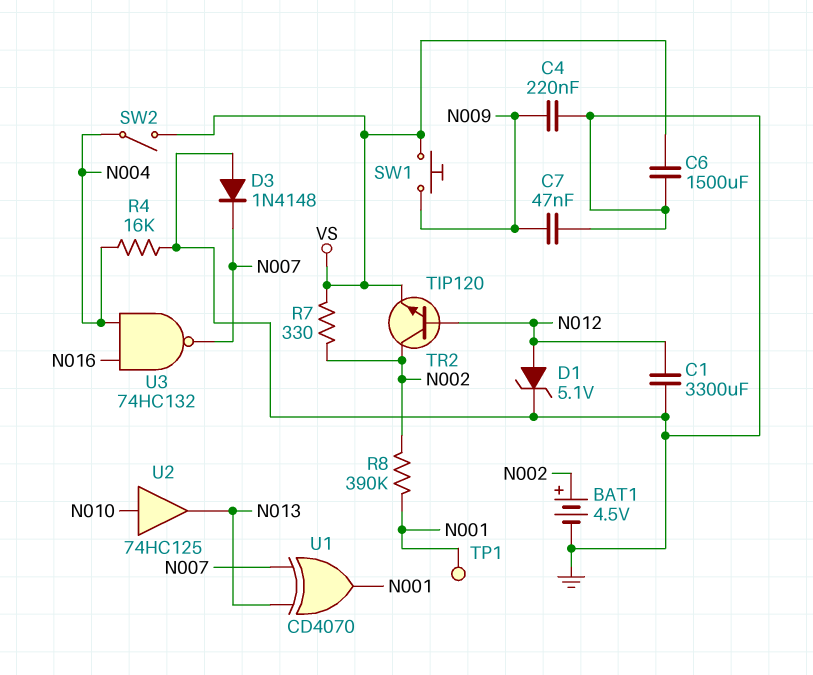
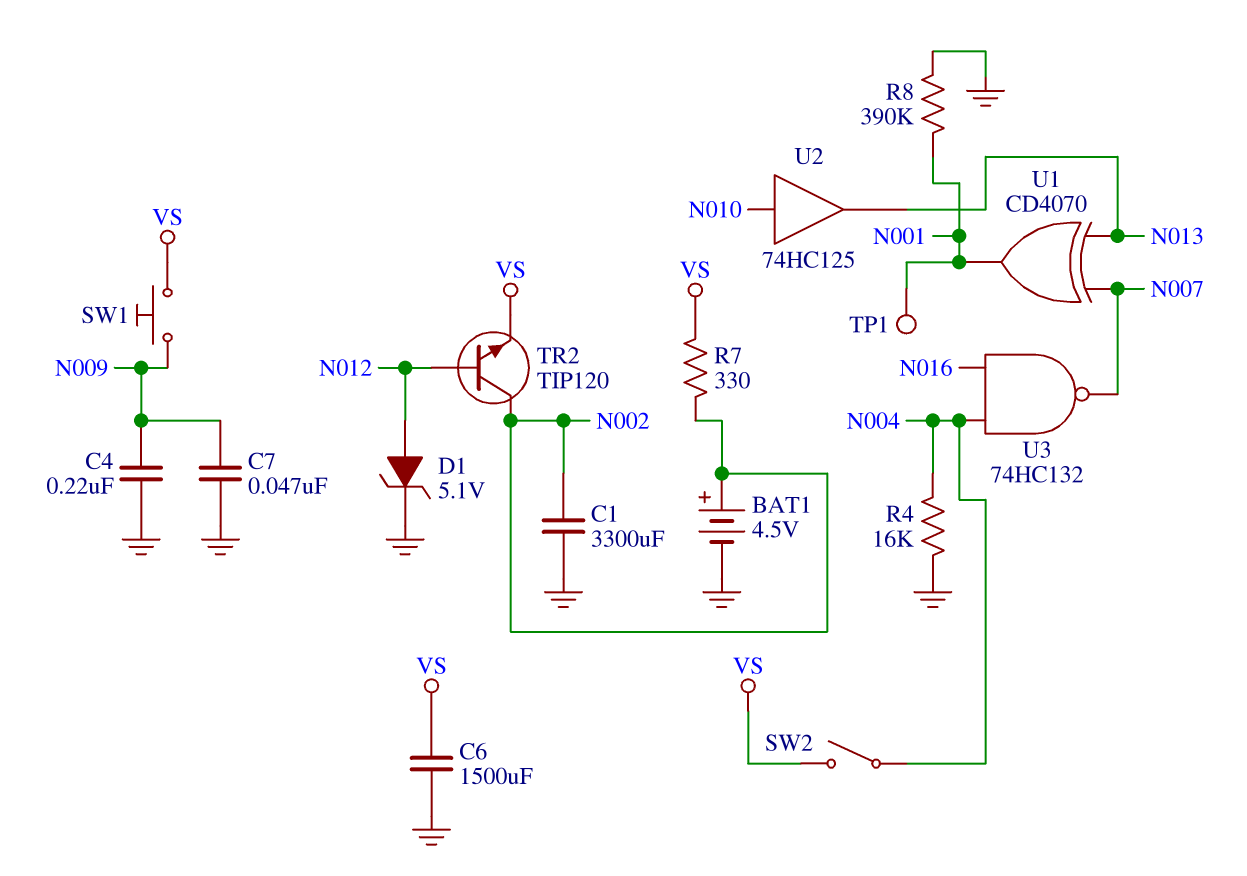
C1: 3300uF (GND, N012) -> 3300uF (GND, N002)
D3: diode 1N4148 (A GND, K N007) -> none
R8: 390k (N001, N002) -> 390k (GND, N001)

